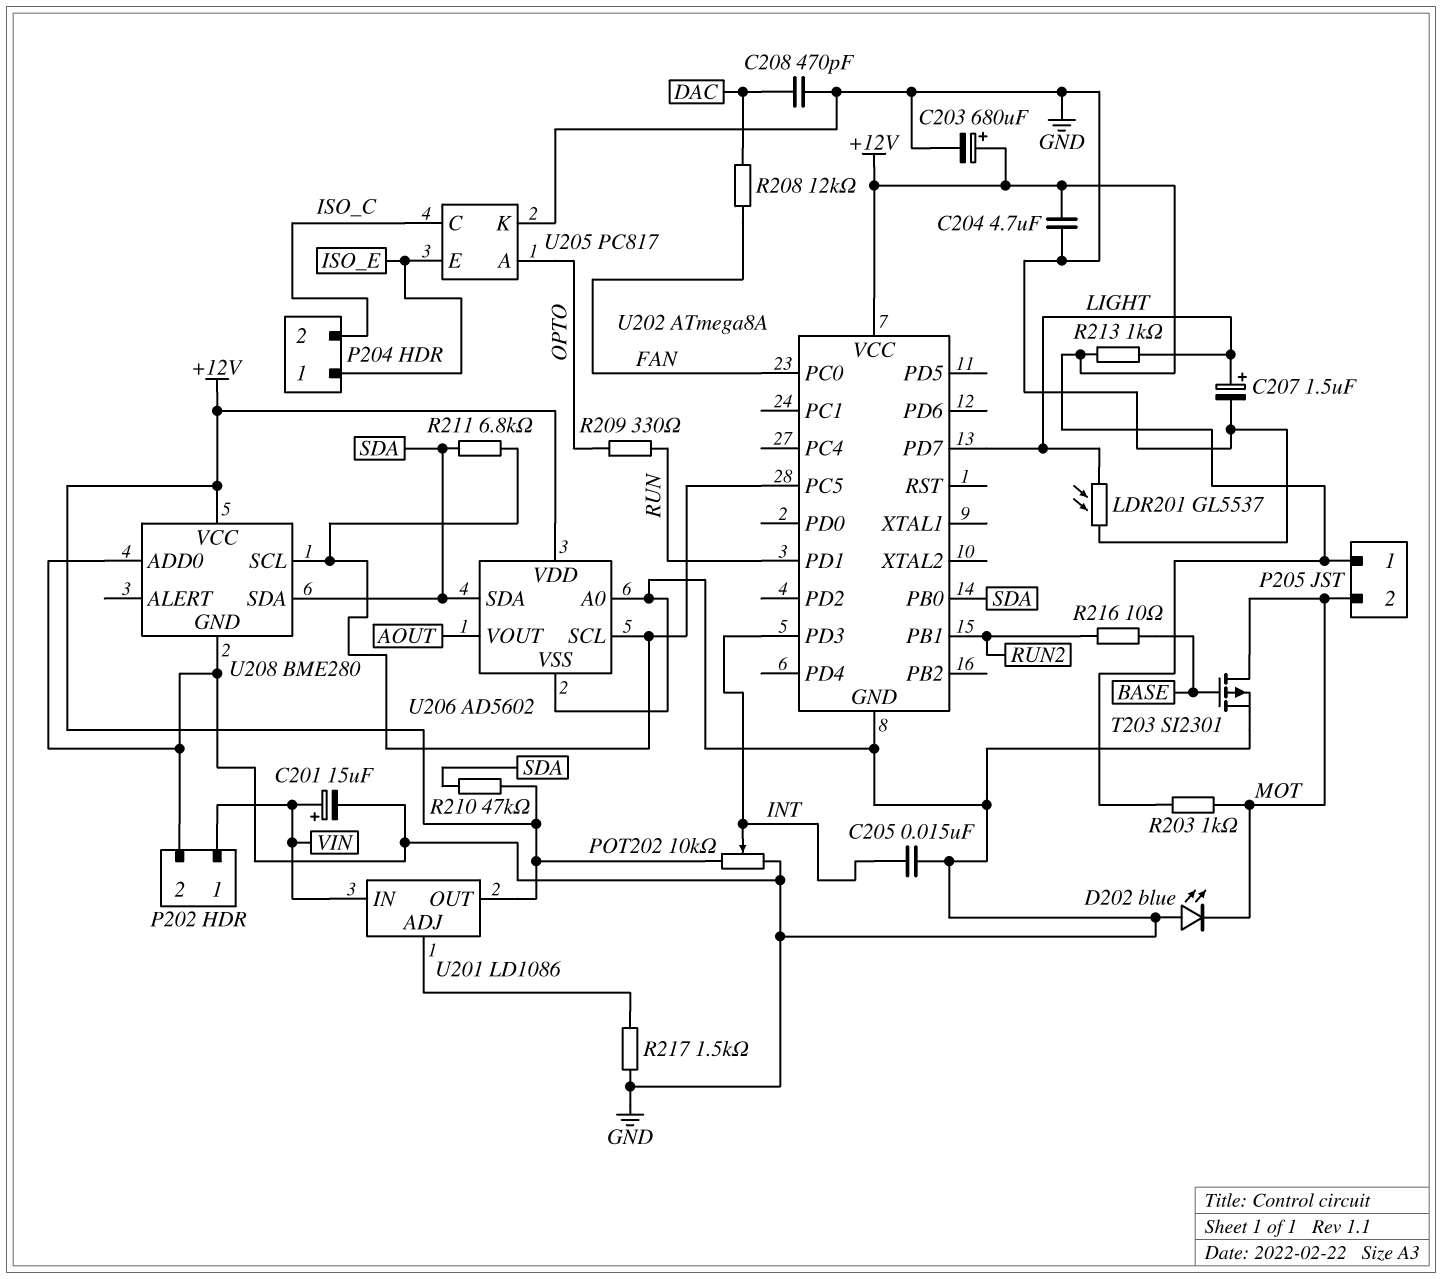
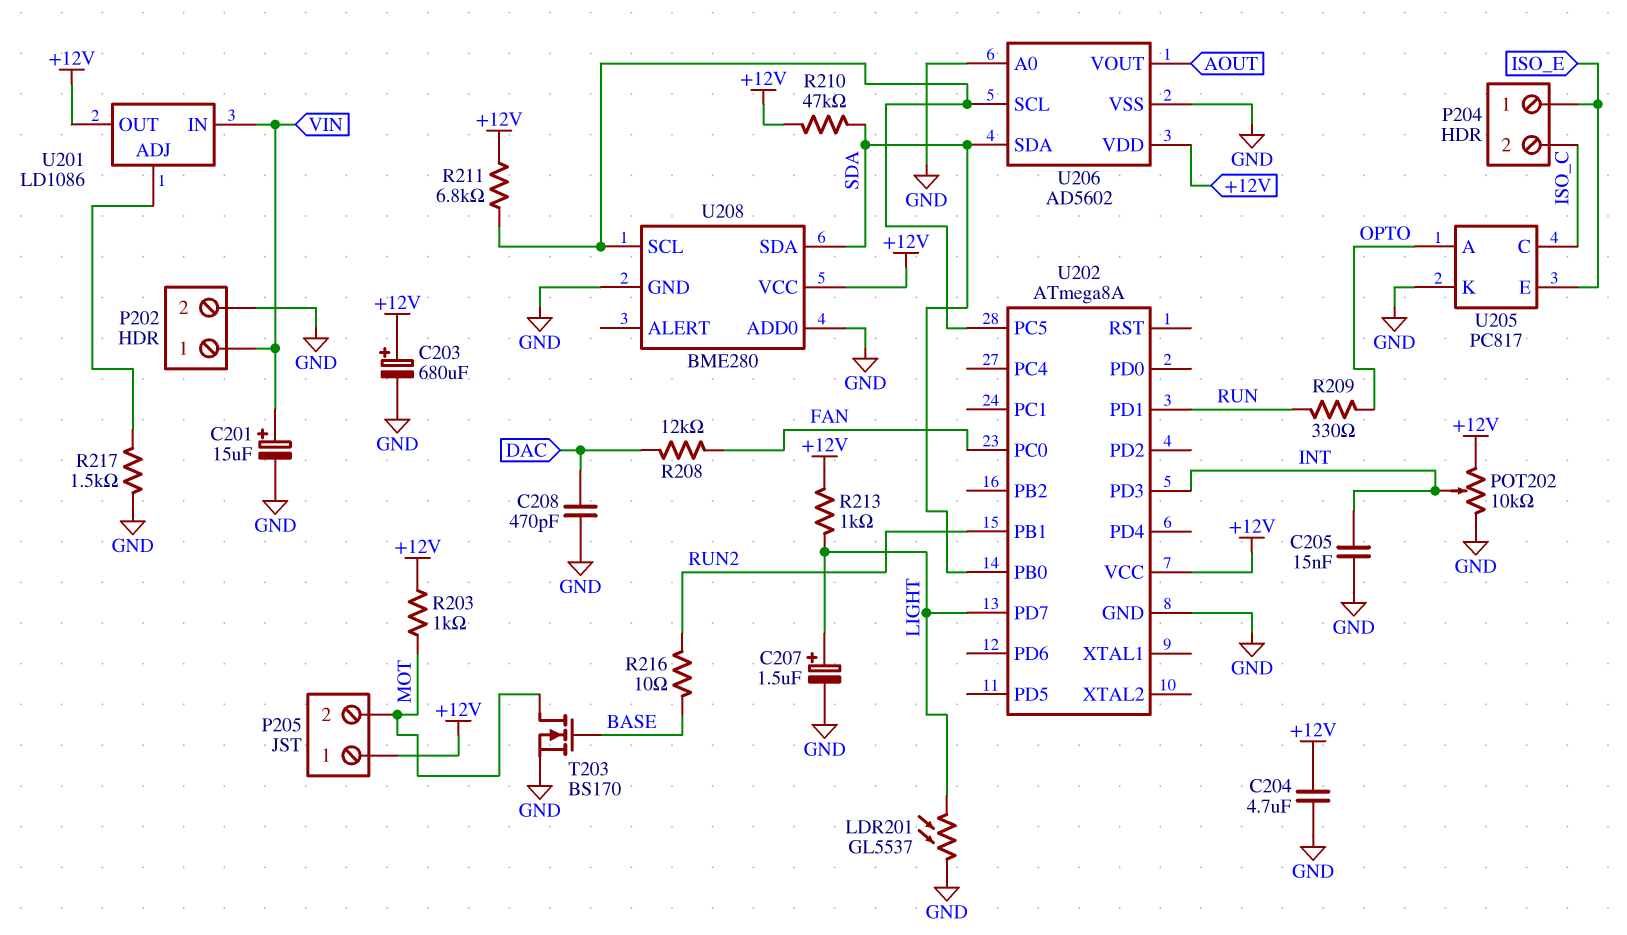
D202: LED blue (A GND, K MOT) -> none
R211: 6.8k (SDA, U202/PC5) -> 6.8k (+12V, U202/PC5)
T203: PMOS SI2301 (G BASE, D MOT, S GND) -> NMOS BS170 (G BASE, D MOT, S GND)

